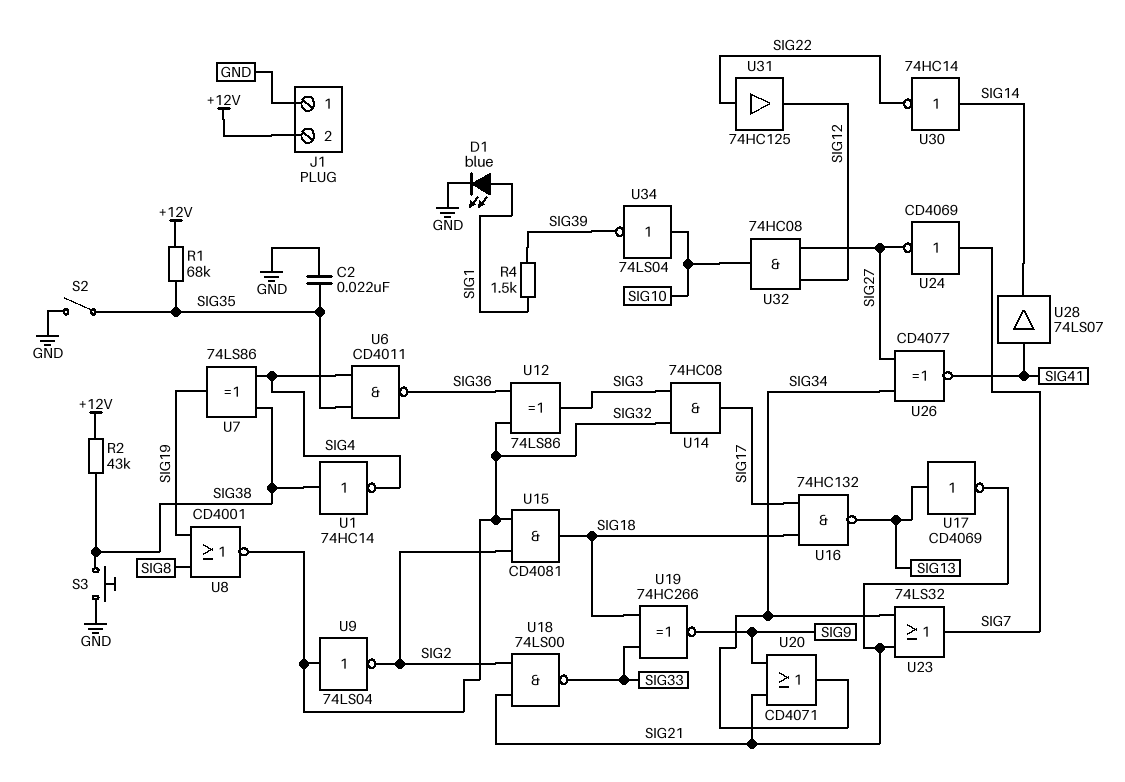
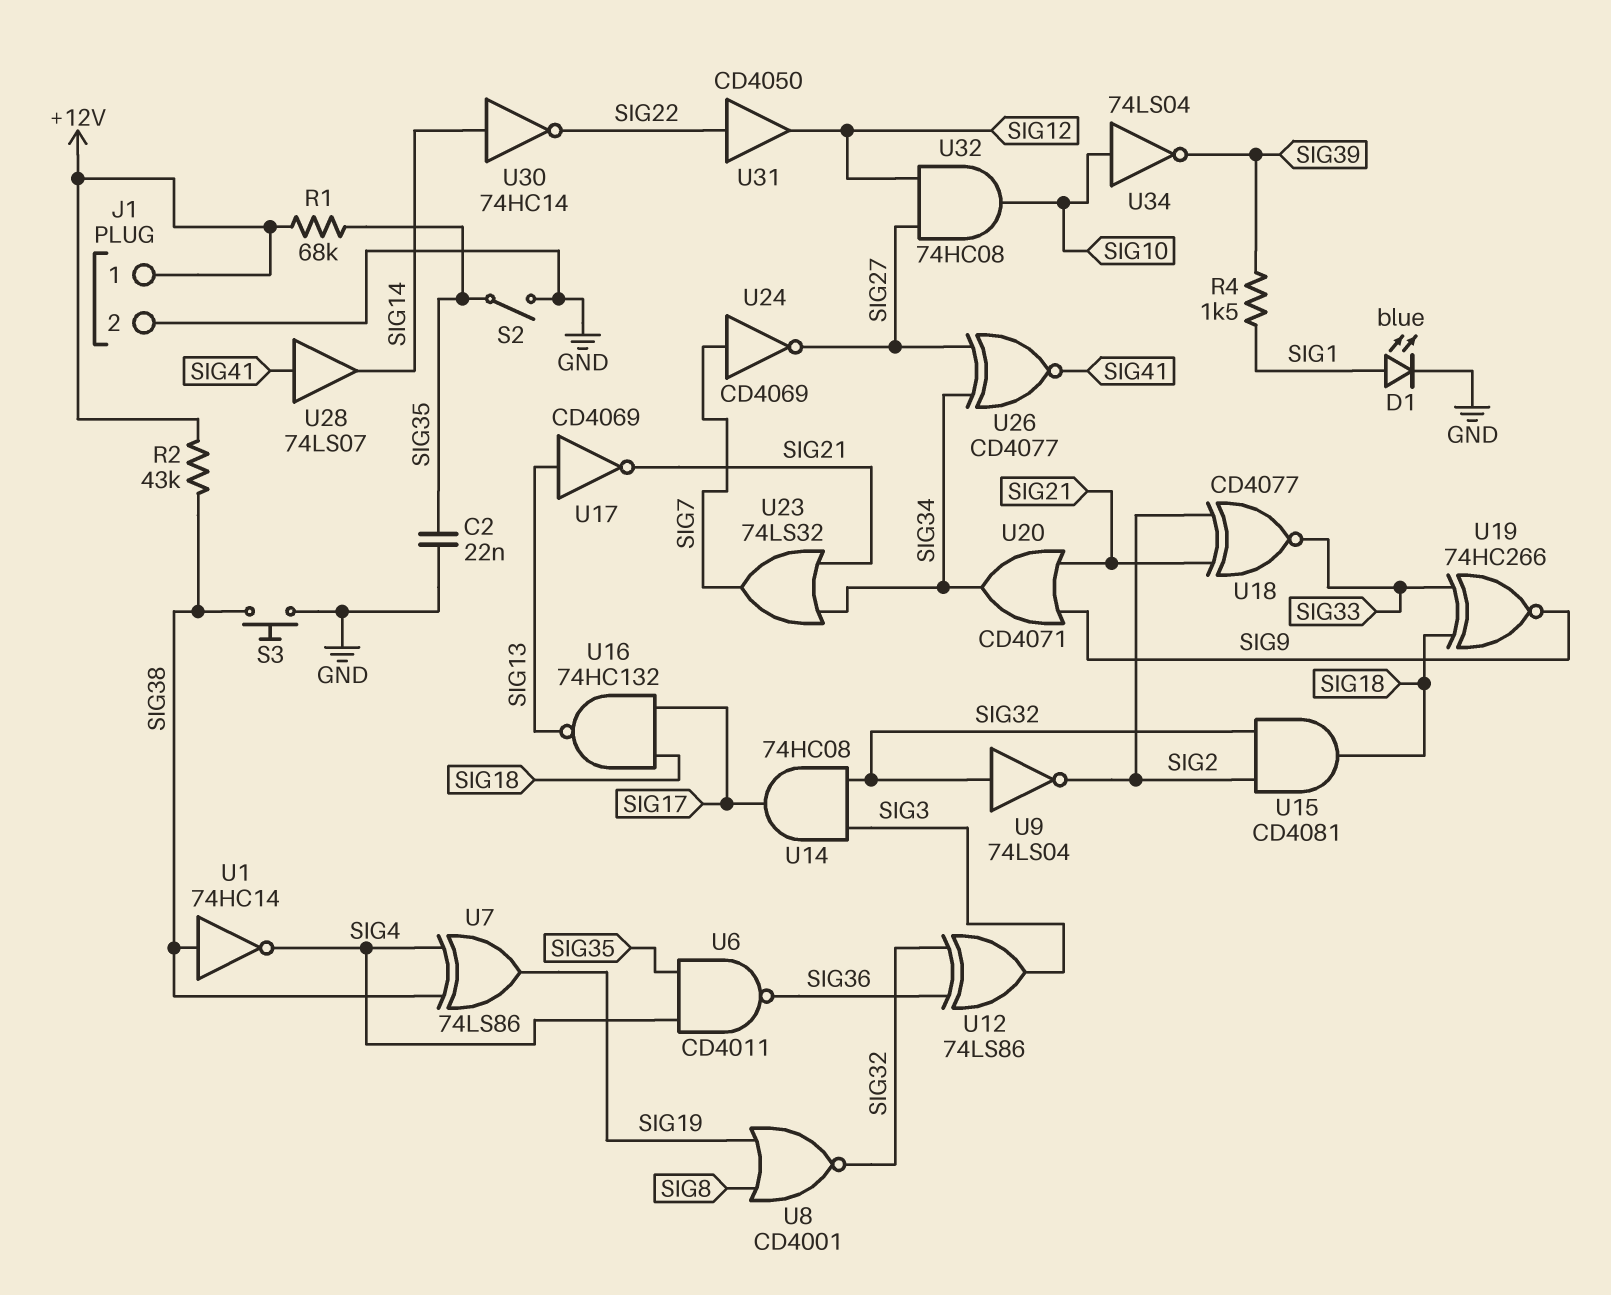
J1 pin 1: GND -> +12V
J1 pin 2: +12V -> GND
U18: NAND 74LS00 (in SIG2, in SIG21, out SIG33) -> XNOR CD4077 (in SIG2, in SIG21, out SIG33)
U31: buffer 74HC125 (in SIG22, out SIG12) -> buffer CD4050 (in SIG22, out SIG12)

